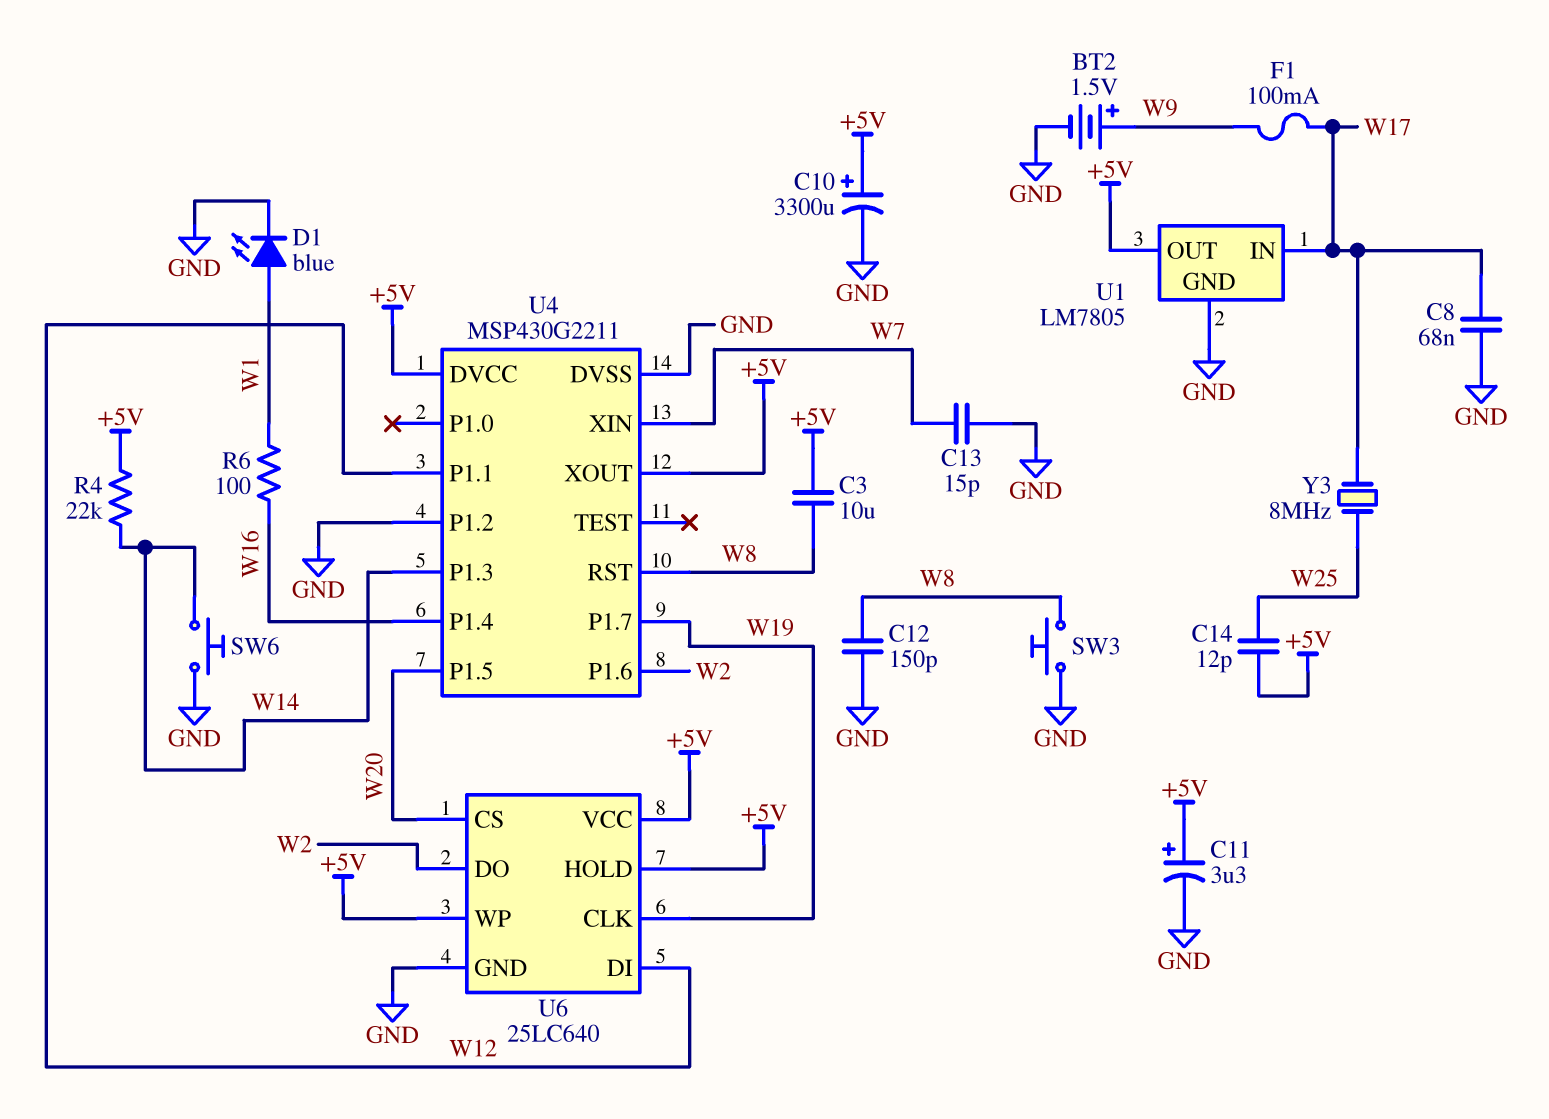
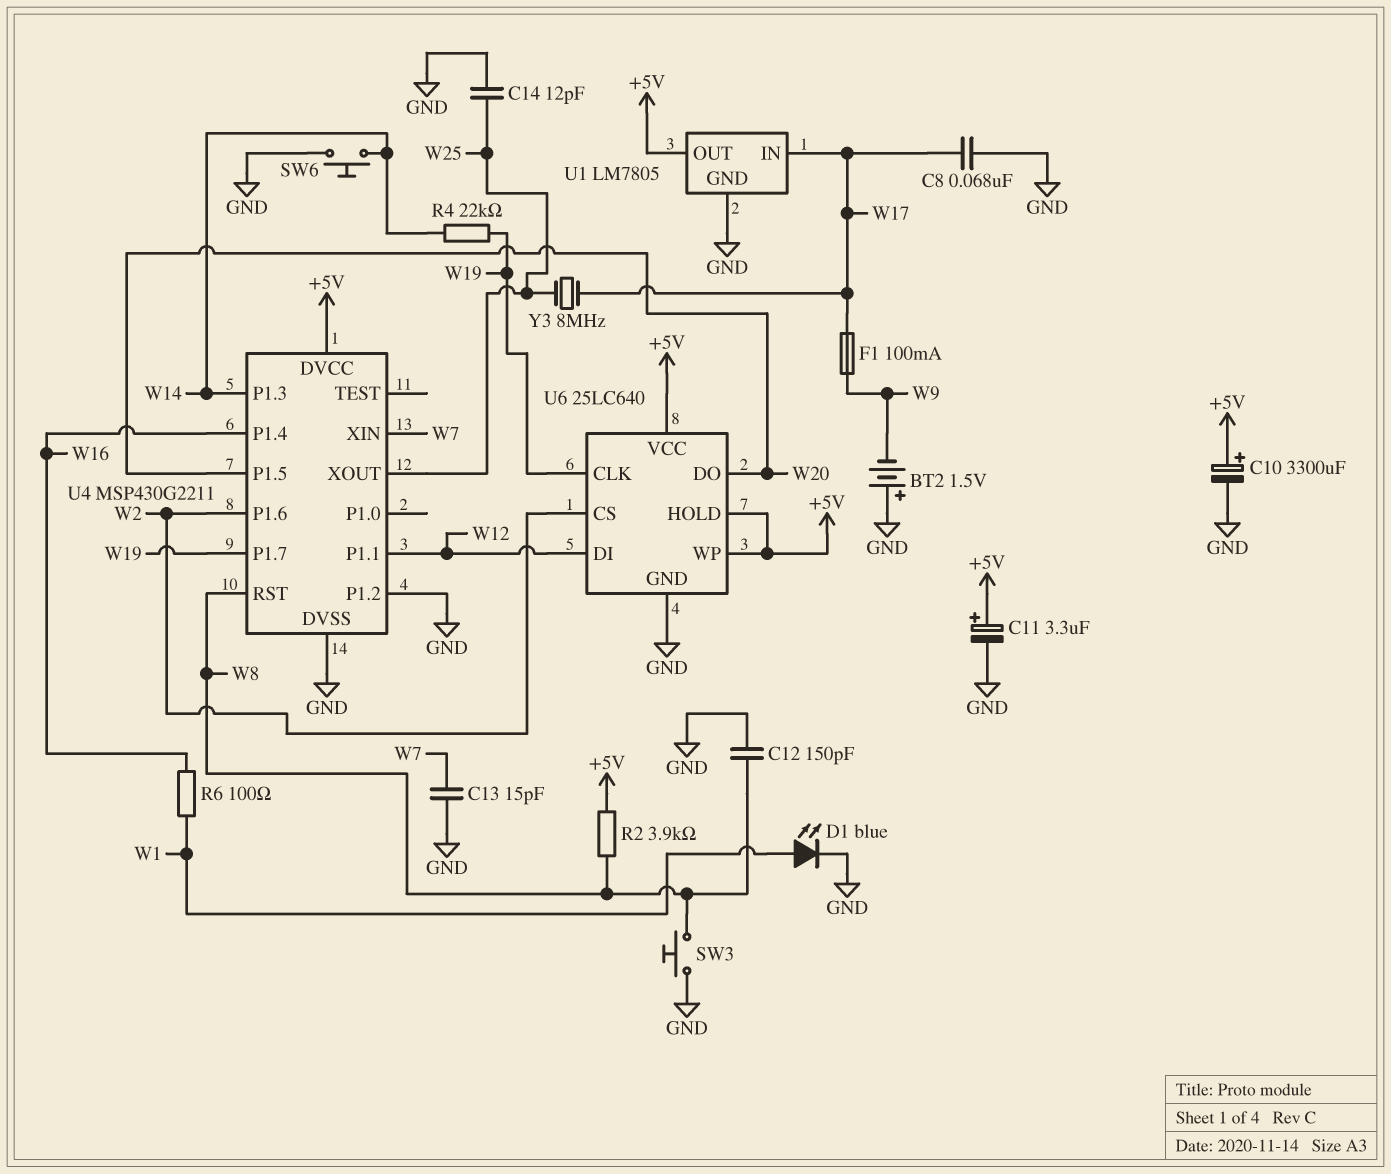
BT2: 1.5V (plus W9, minus GND) -> 1.5V (plus GND, minus W9)
C3: 10uF (+5V, W8) -> none
C14: 12pF (+5V, W25) -> 12pF (GND, W25)
R2: none -> 3.9k (+5V, W8)
R4: 22k (+5V, W14) -> 22k (W14, W19)
U4 pin XOUT: +5V -> W25
U6 pin CS: W20 -> W2
U6 pin DO: W2 -> W20

